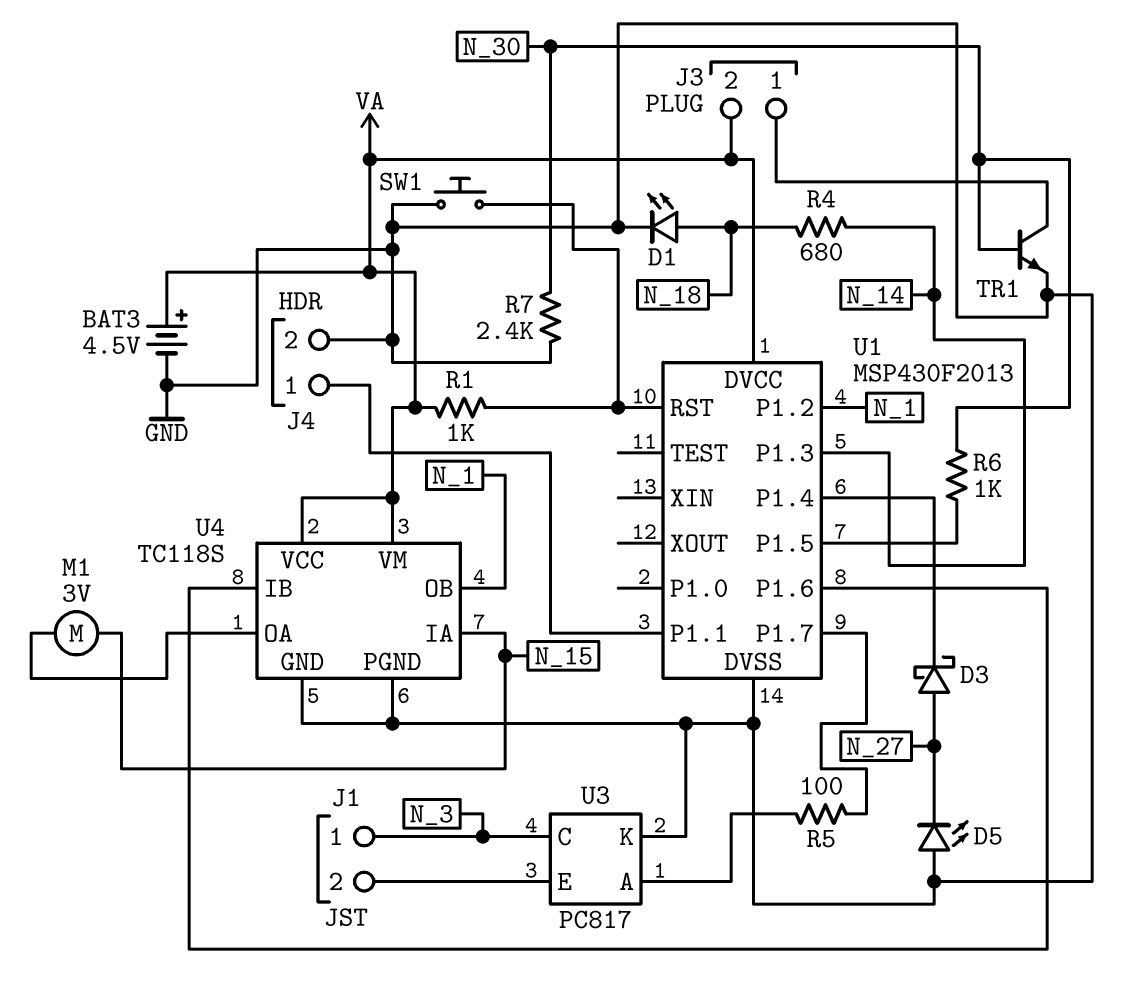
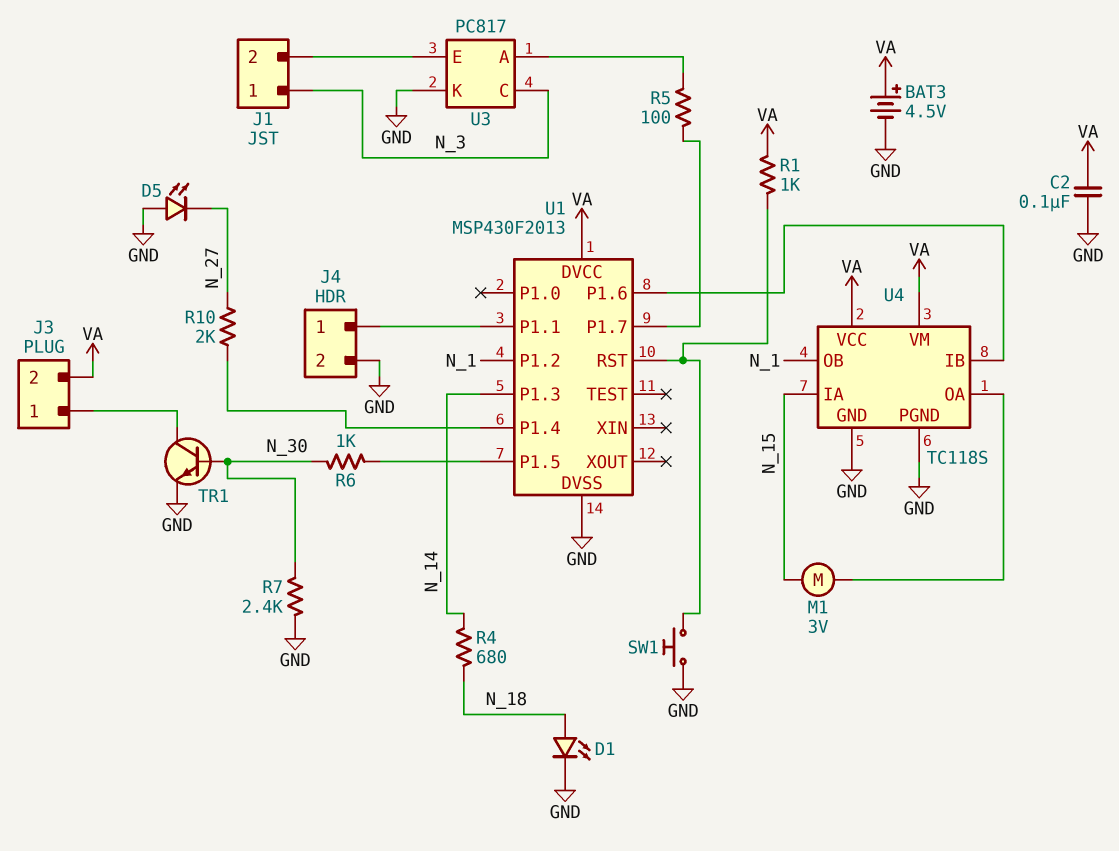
C2: none -> 100nF (GND, VA)
D3: schottky (A N_27, K U1/P1.4) -> none
R10: none -> 2k (N_27, U1/P1.4)

